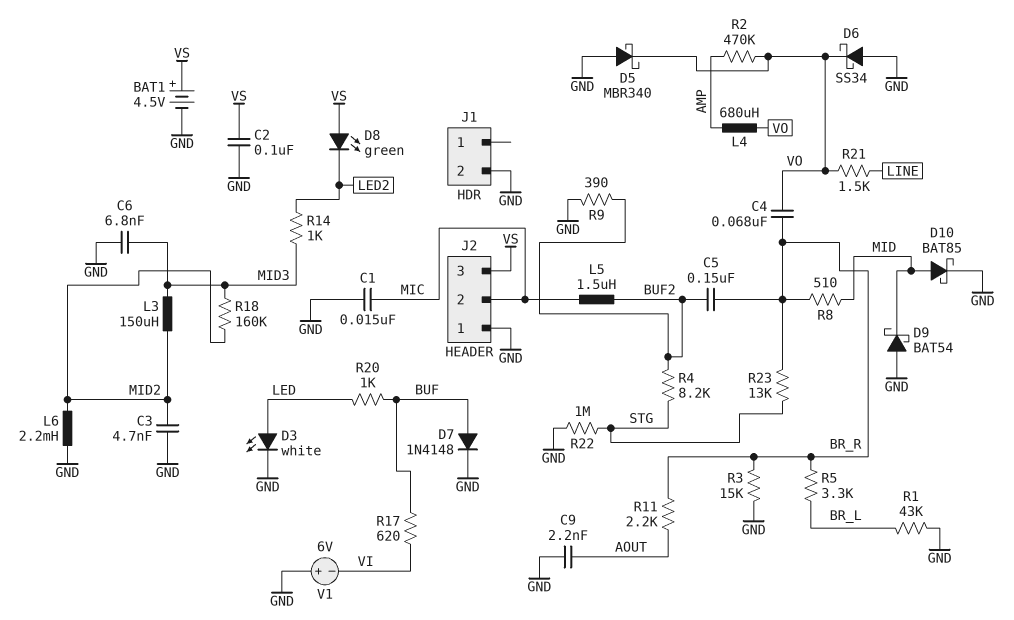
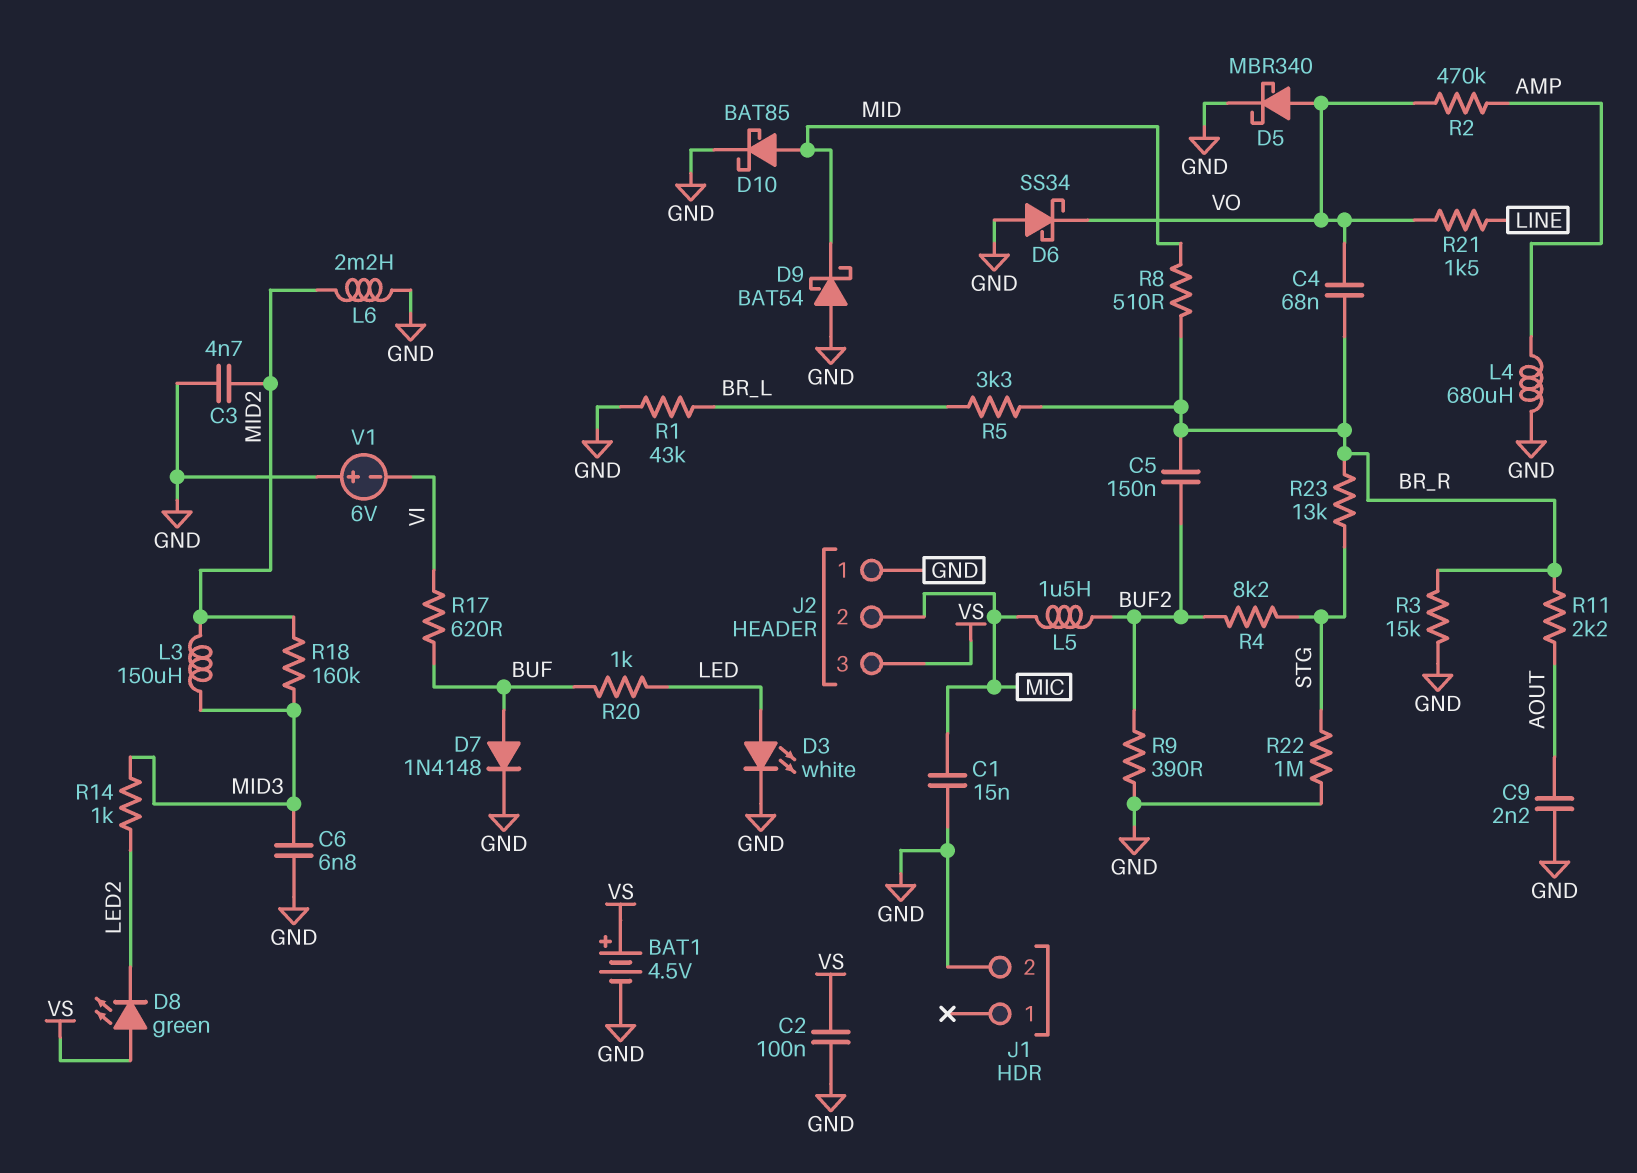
D5: schottky MBR340 (A GND, K VO) -> schottky MBR340 (A VO, K GND)
L4: 680uH (AMP, VO) -> 680uH (AMP, GND)

